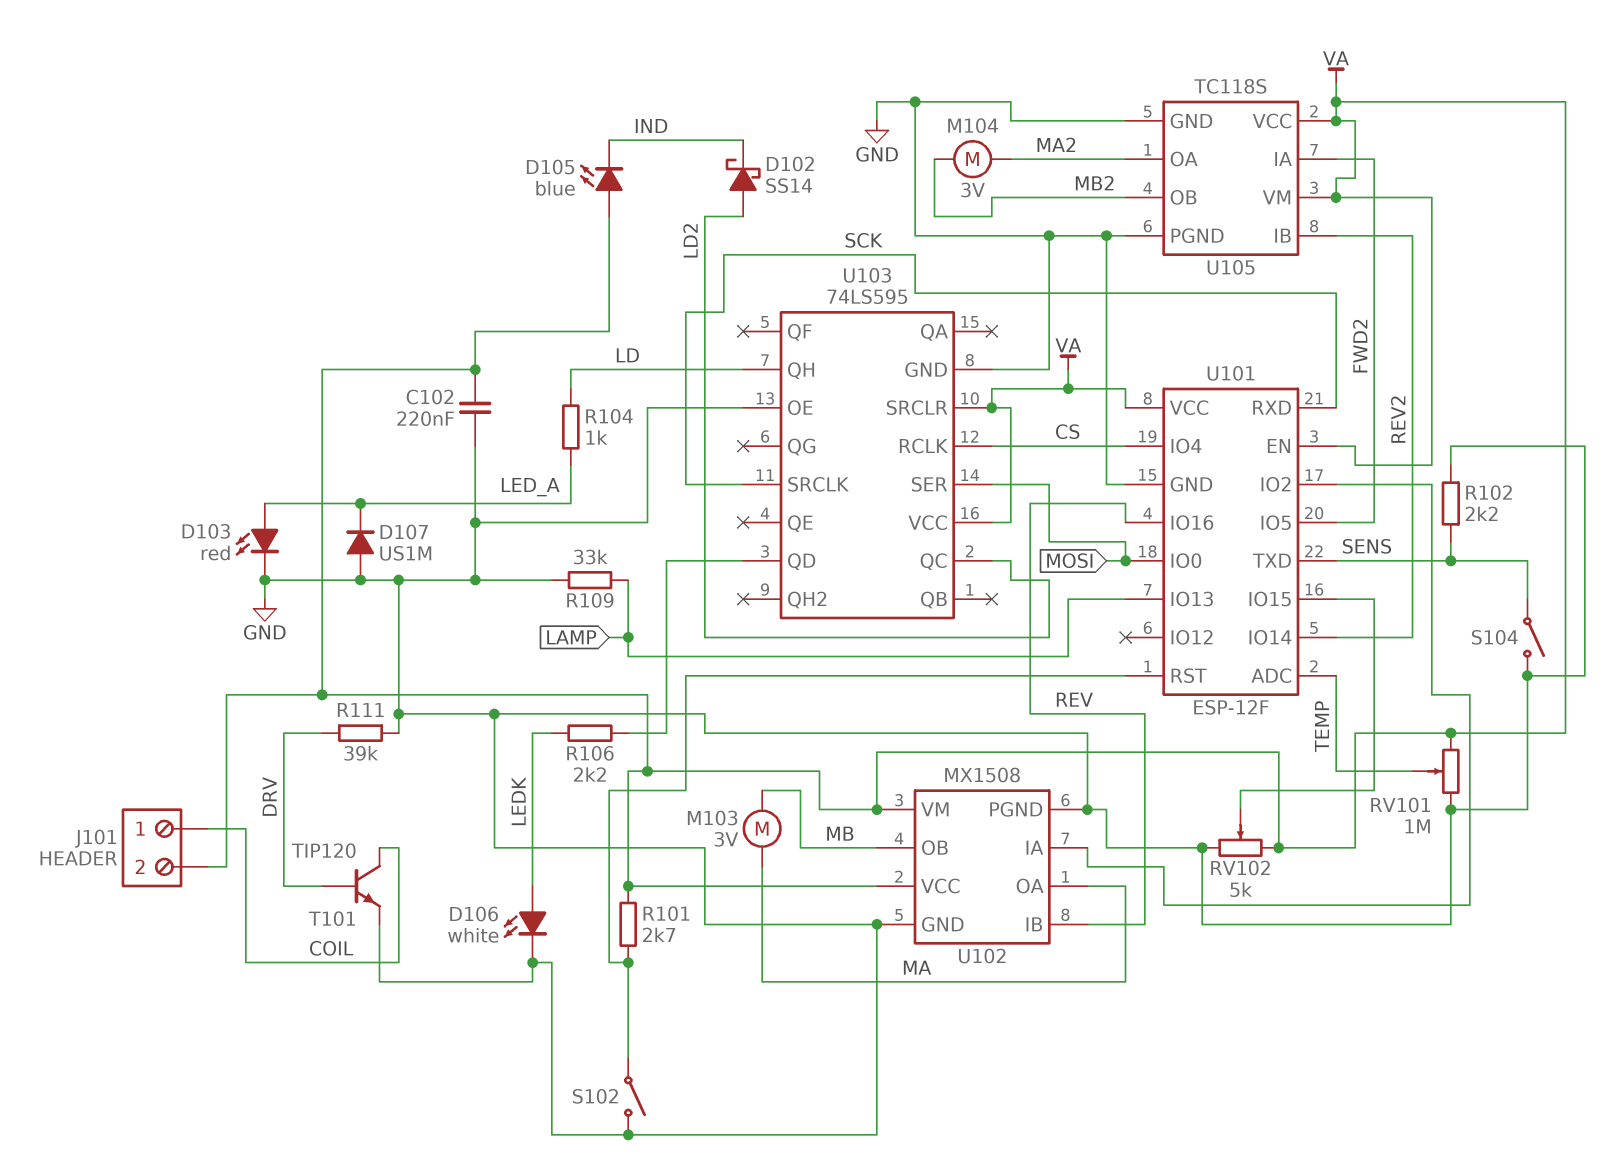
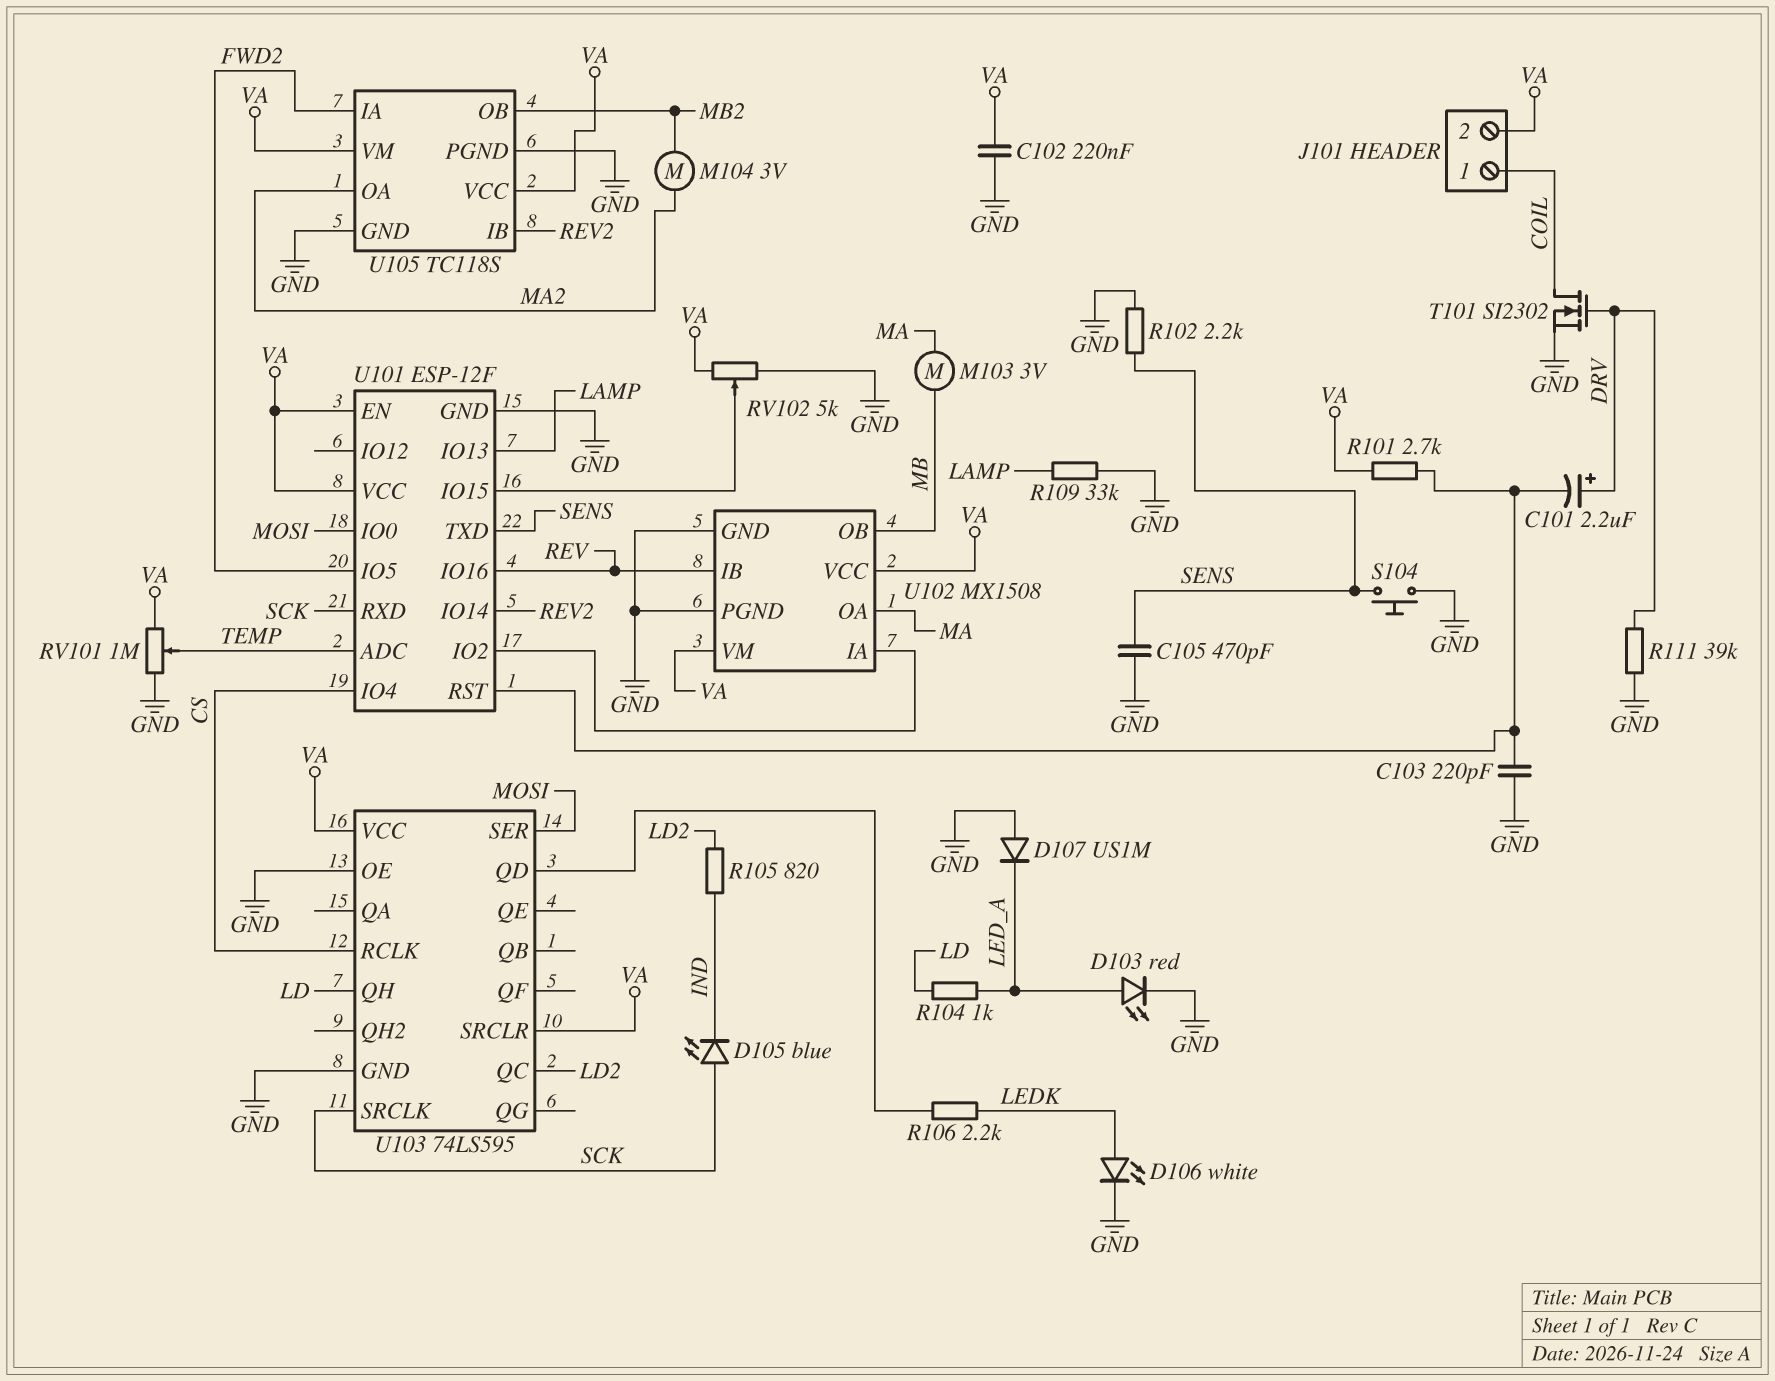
C101: none -> 2.2uF (plus DRV, minus U101/RST)
C103: none -> 220pF (GND, U101/RST)
C105: none -> 470pF (GND, SENS)
D102: schottky SS14 (A LD2, K IND) -> none
D105: LED blue (A VA, K IND) -> LED blue (A SCK, K IND)
R105: none -> 820 (IND, LD2)
S102: switch (GND, U101/RST) -> none
S104: switch (GND, SENS) -> button (GND, SENS)
T101: NPN TIP120 (B DRV, C COIL, E GND) -> NMOS SI2302 (G DRV, D COIL, S GND)

